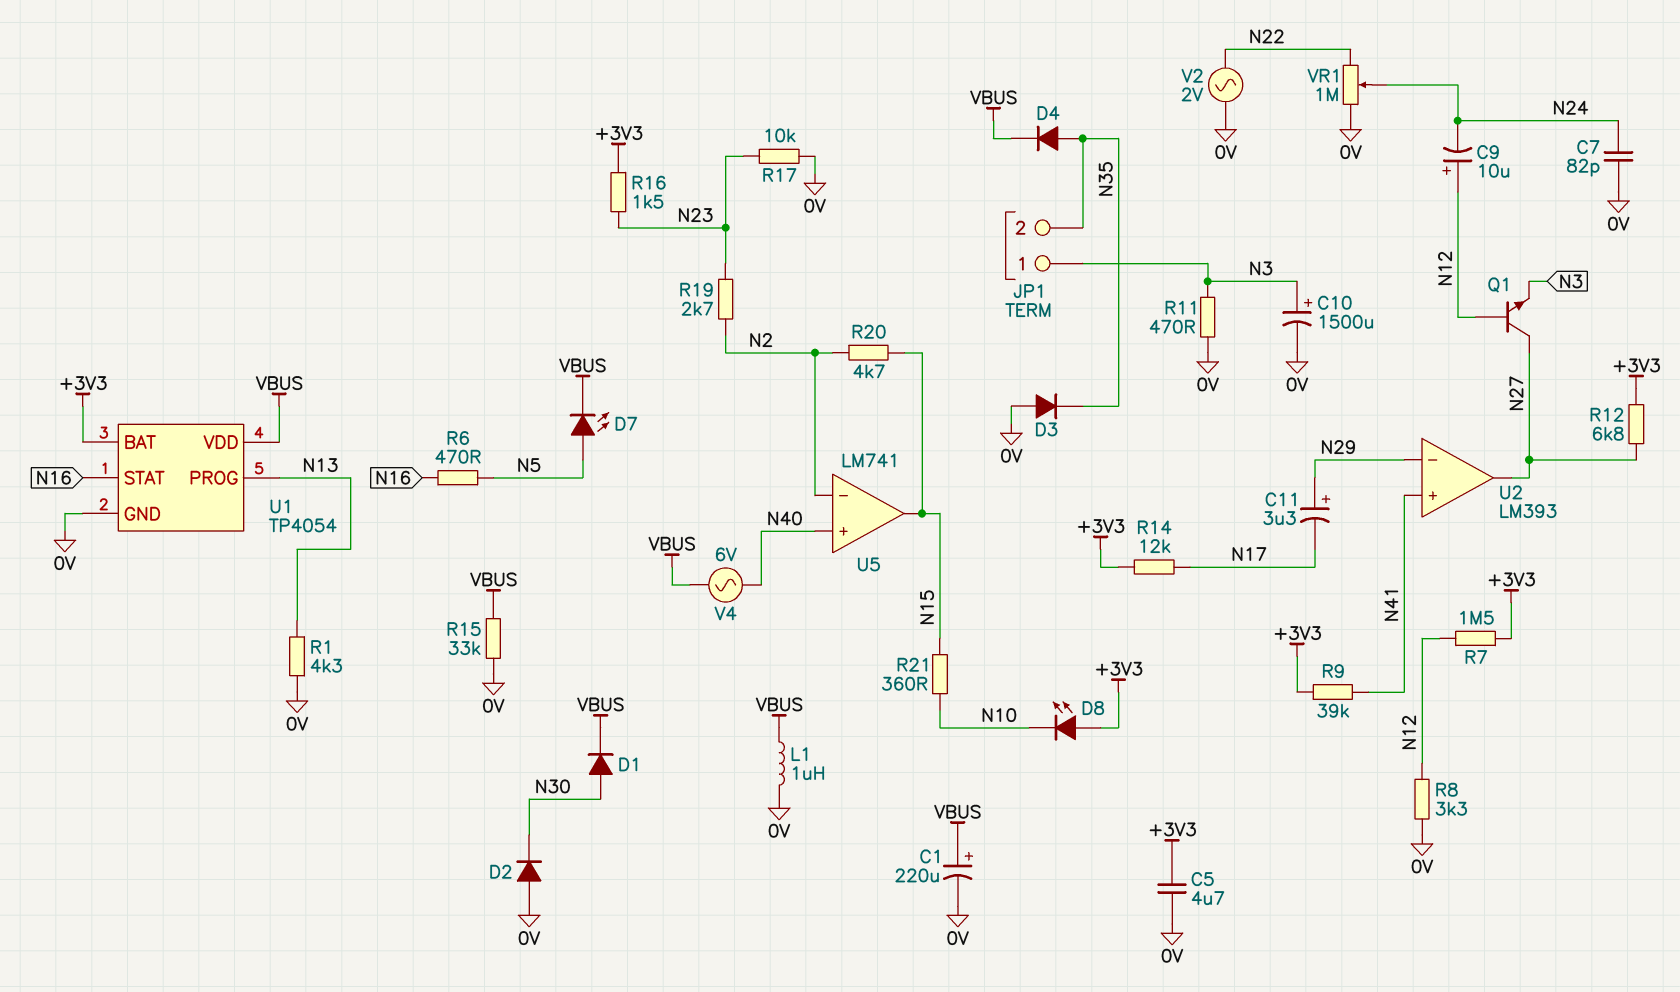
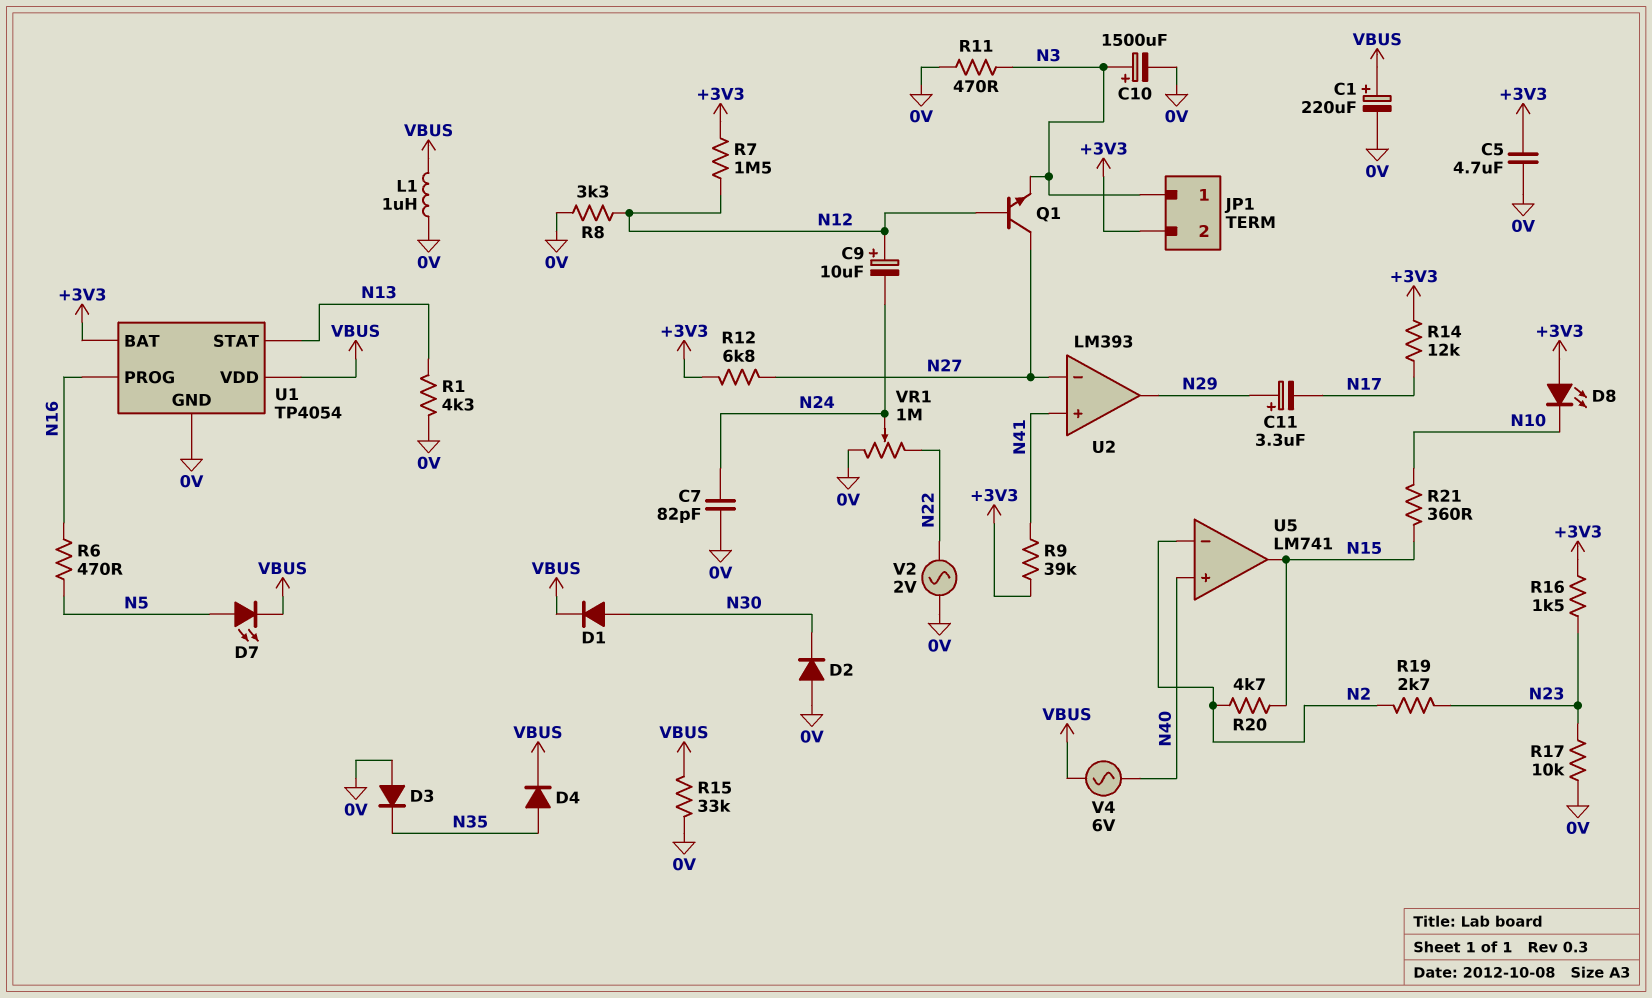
JP1 pin 2: N35 -> +3V3
U1 pin PROG: N13 -> N16
U1 pin STAT: N16 -> N13
U2 pin in-: N29 -> N27
U2 pin out: N27 -> N29

